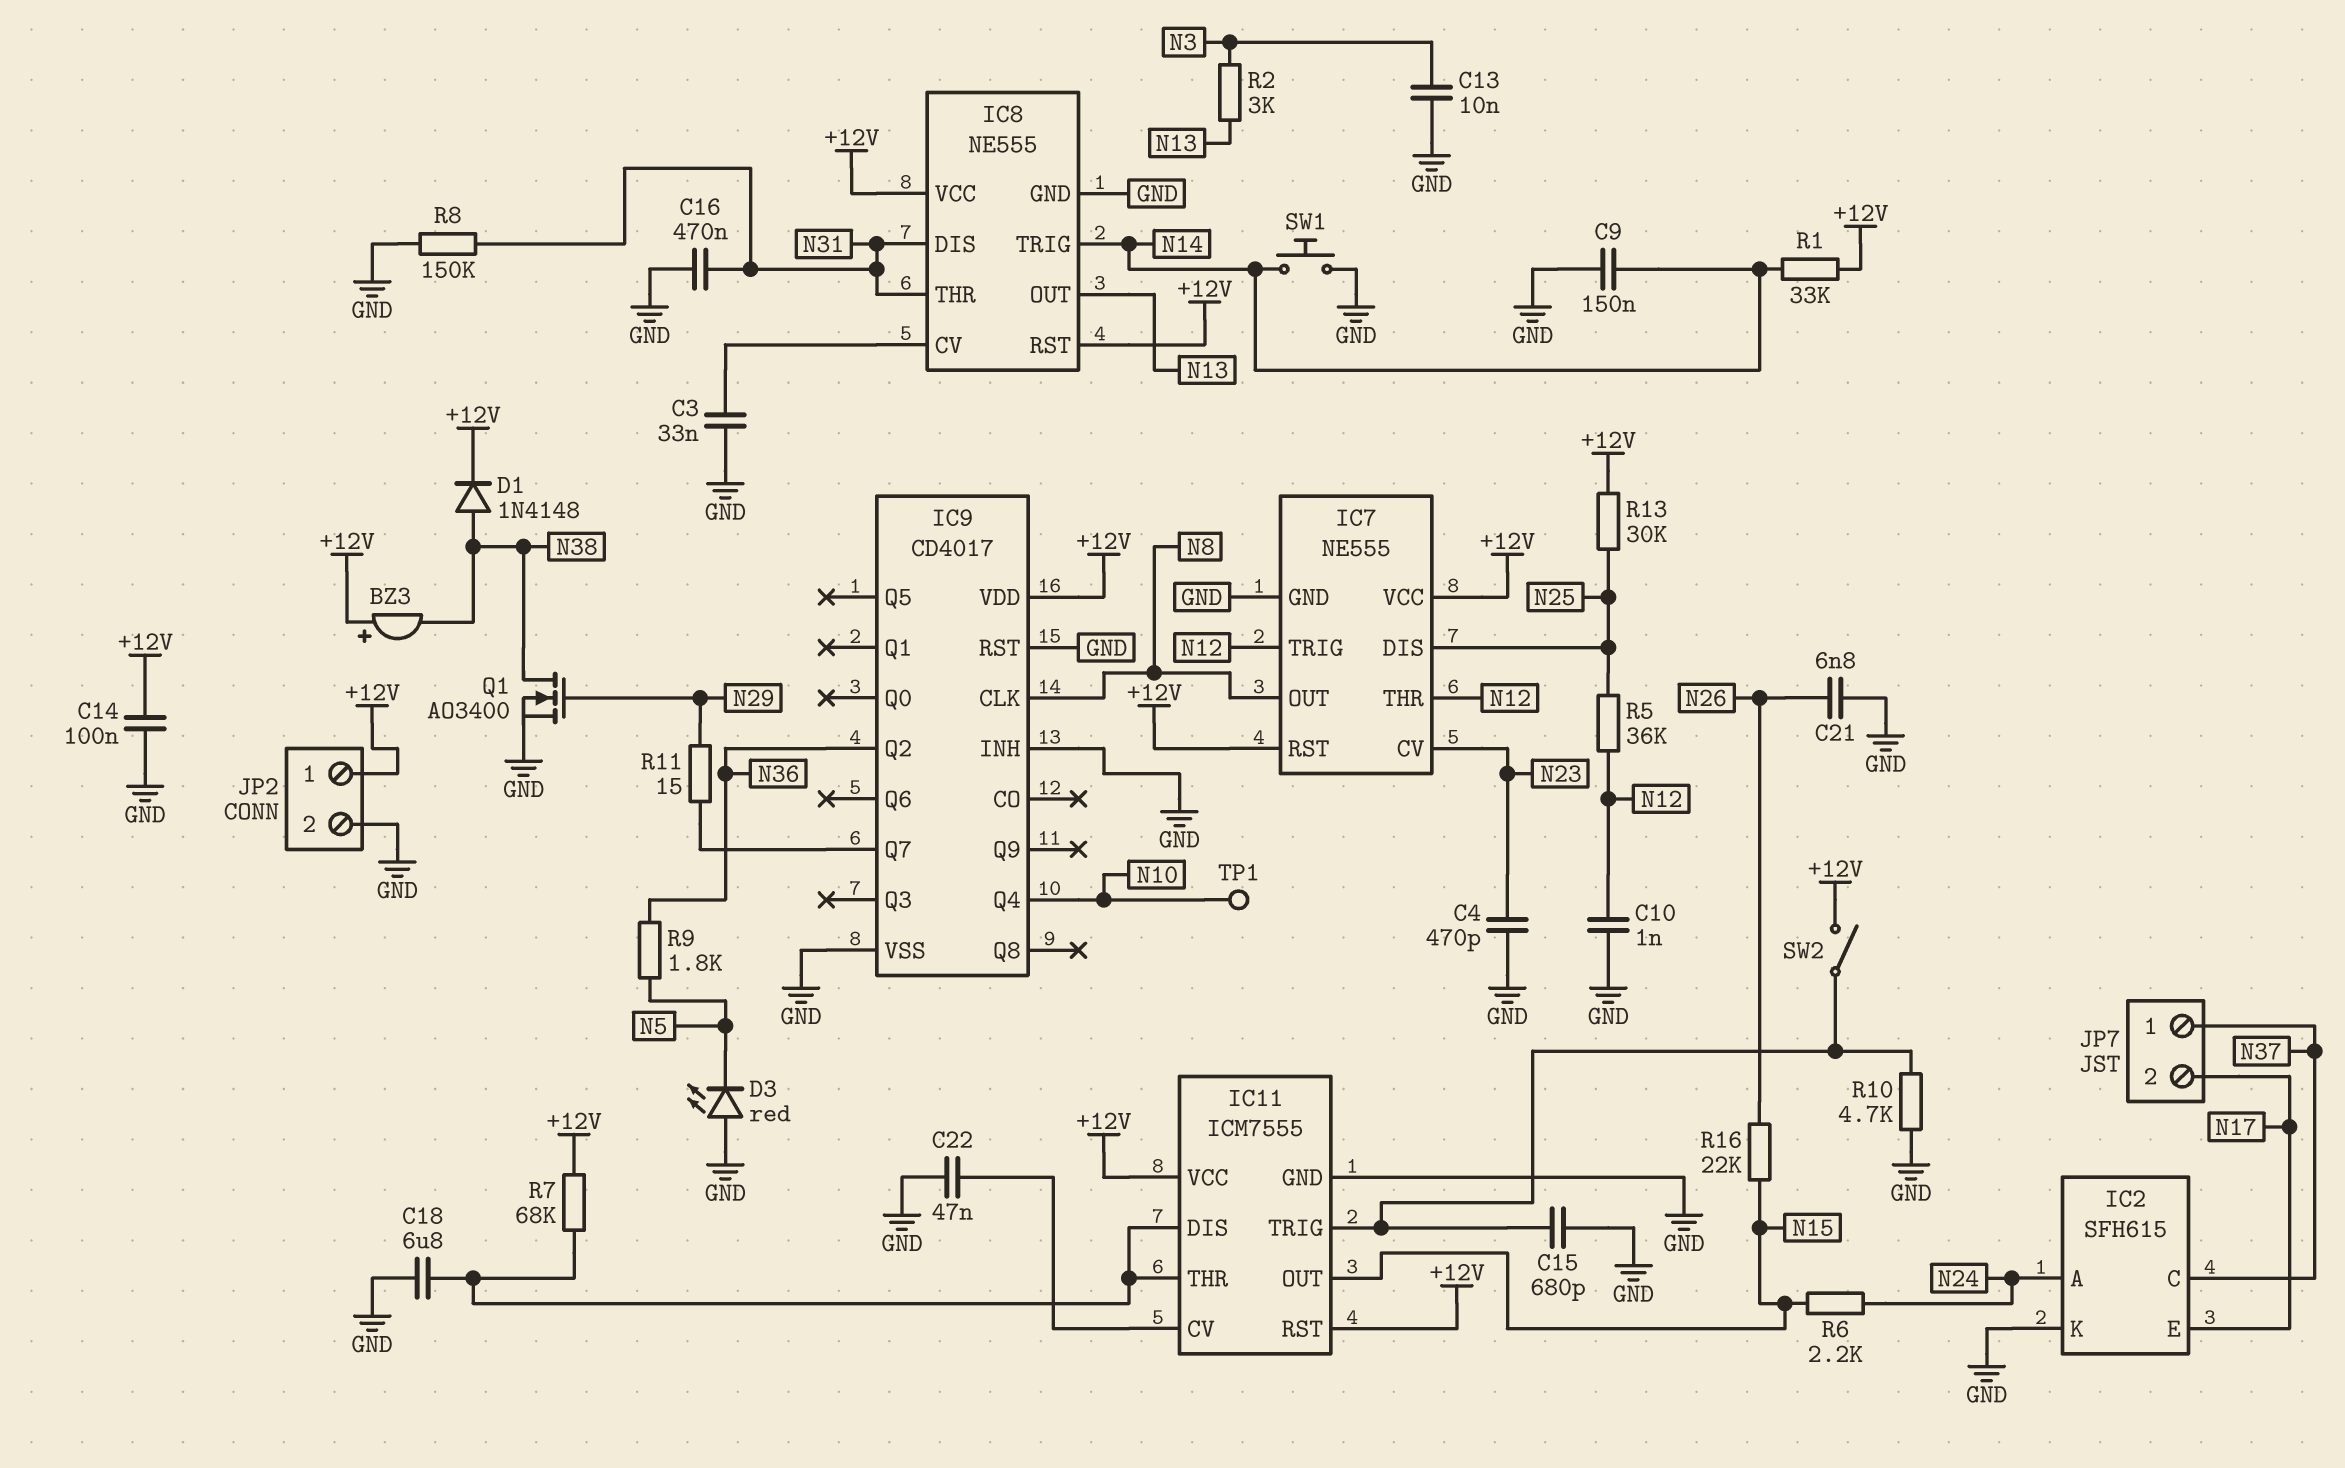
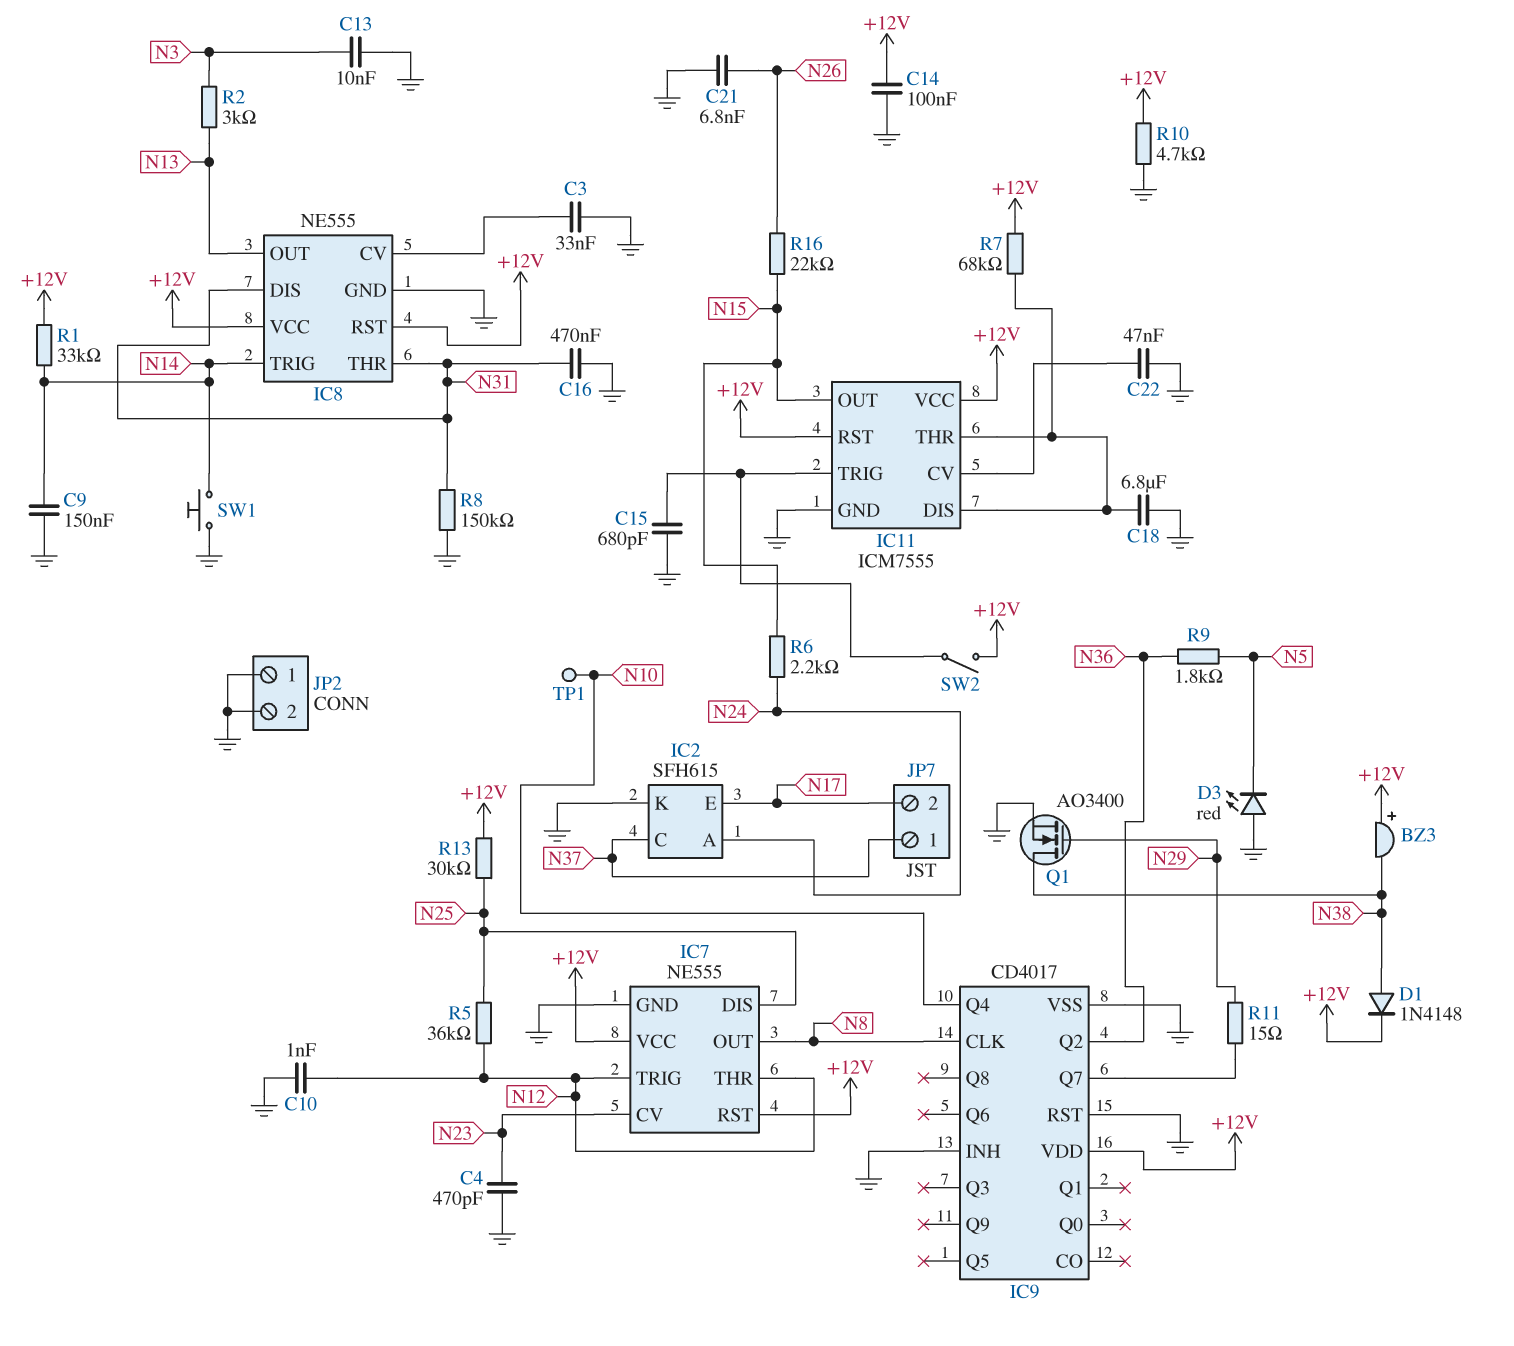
JP2 pin 1: +12V -> GND
R10: 4.7k (GND, IC11/TRIG) -> 4.7k (+12V, GND)

